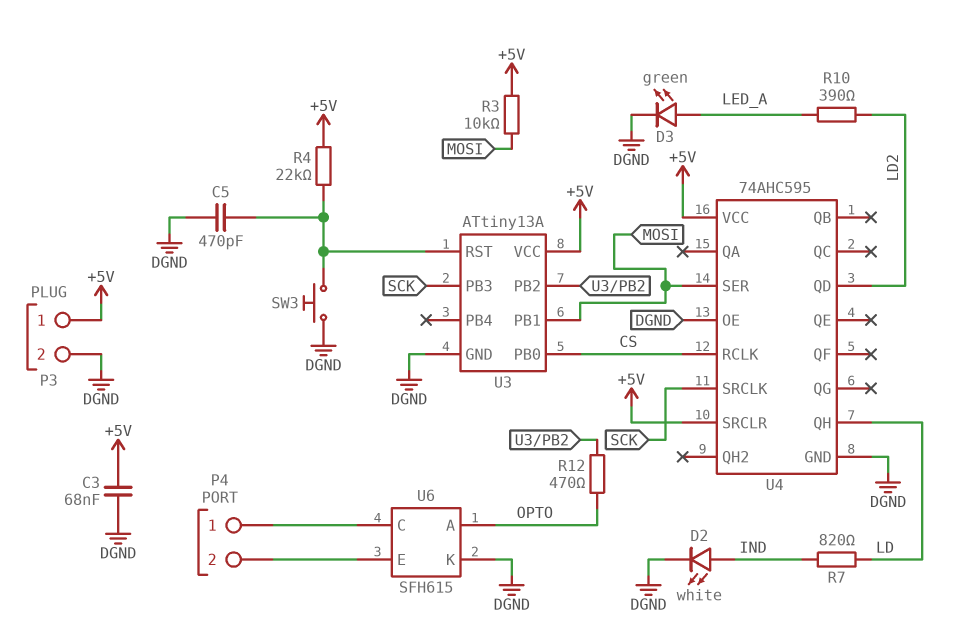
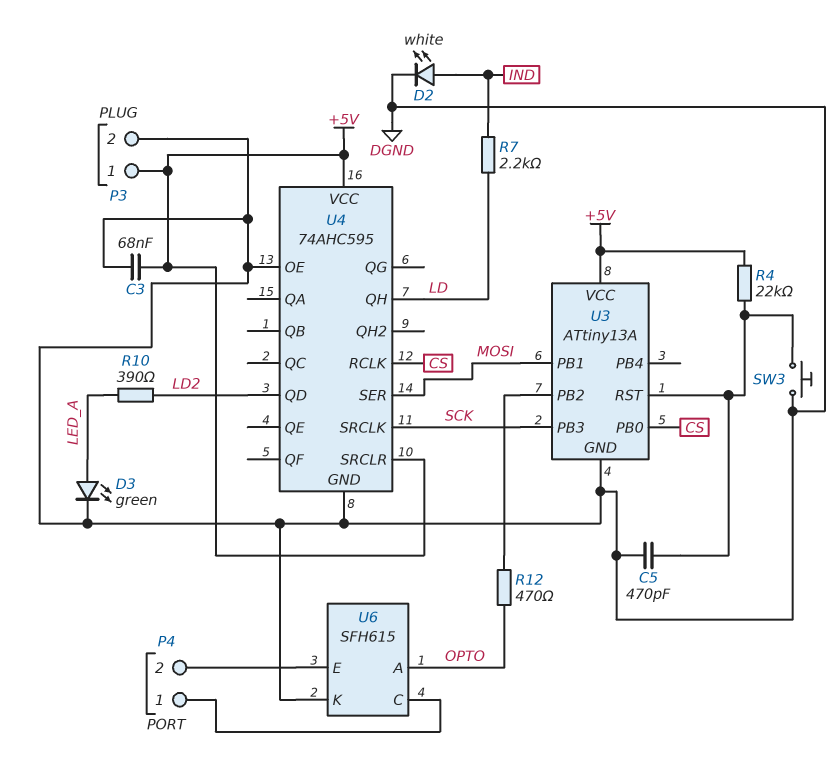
R3: 10k (+5V, MOSI) -> none
R7: 820 (IND, LD) -> 2.2k (IND, LD)

